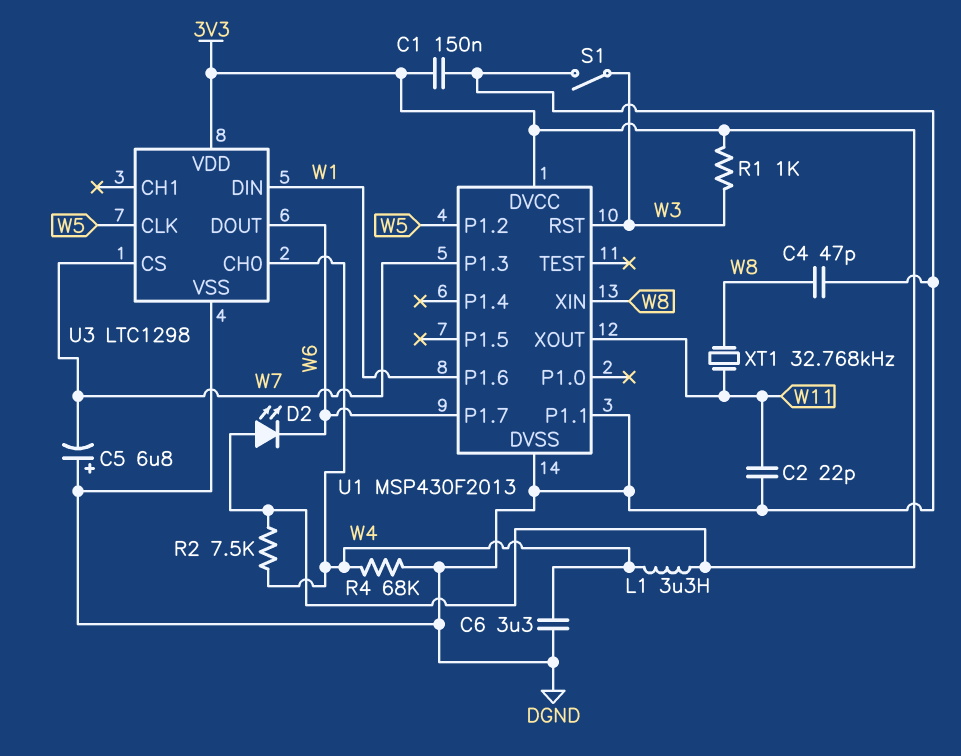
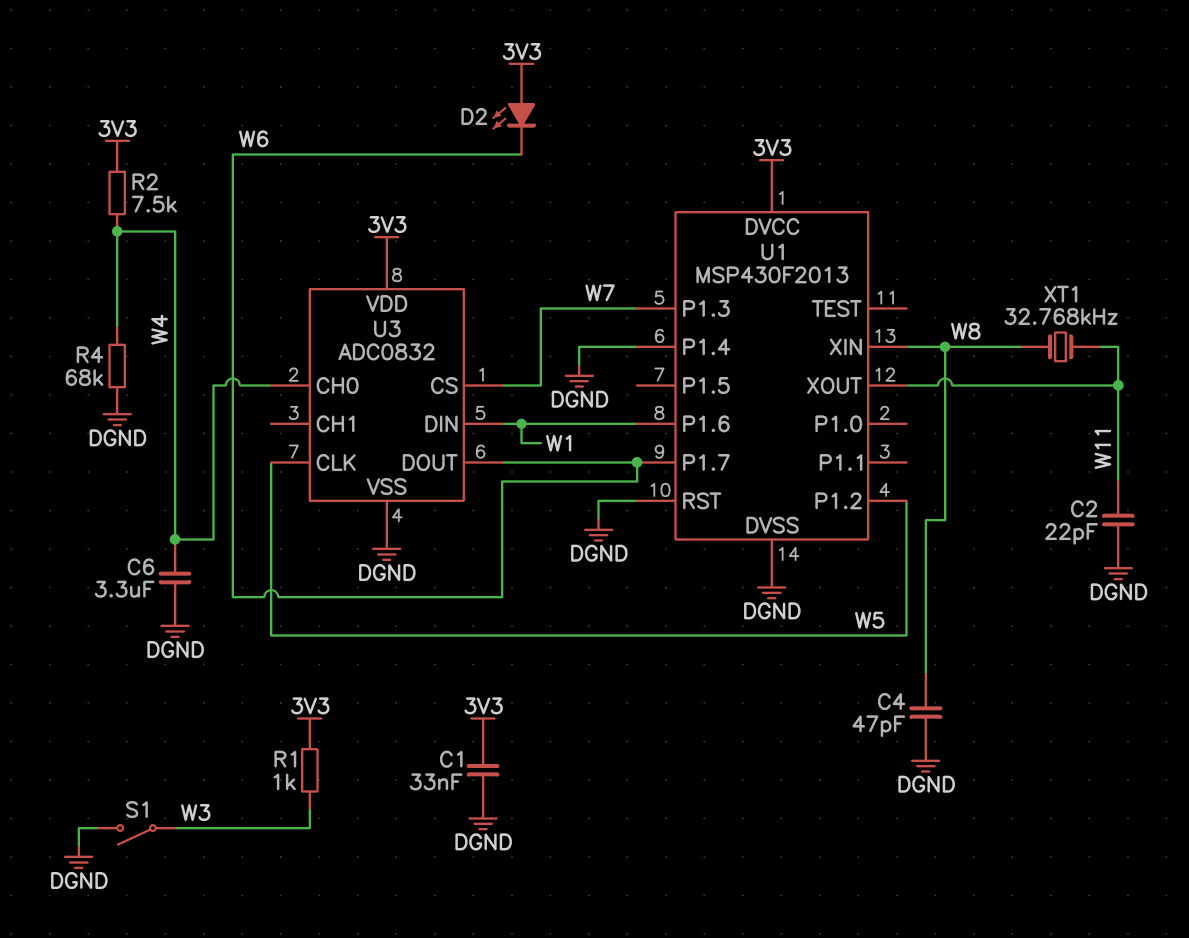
C1: 150nF (3V3, DGND) -> 33nF (3V3, DGND)
C5: 6.8uF (plus DGND, minus W7) -> none
L1: 3.3uH (3V3, W4) -> none
U1 pin P1.1: DGND -> none
U1 pin P1.4: none -> DGND
U1 pin RST: W3 -> DGND
U3: LTC1298 -> ADC0832

